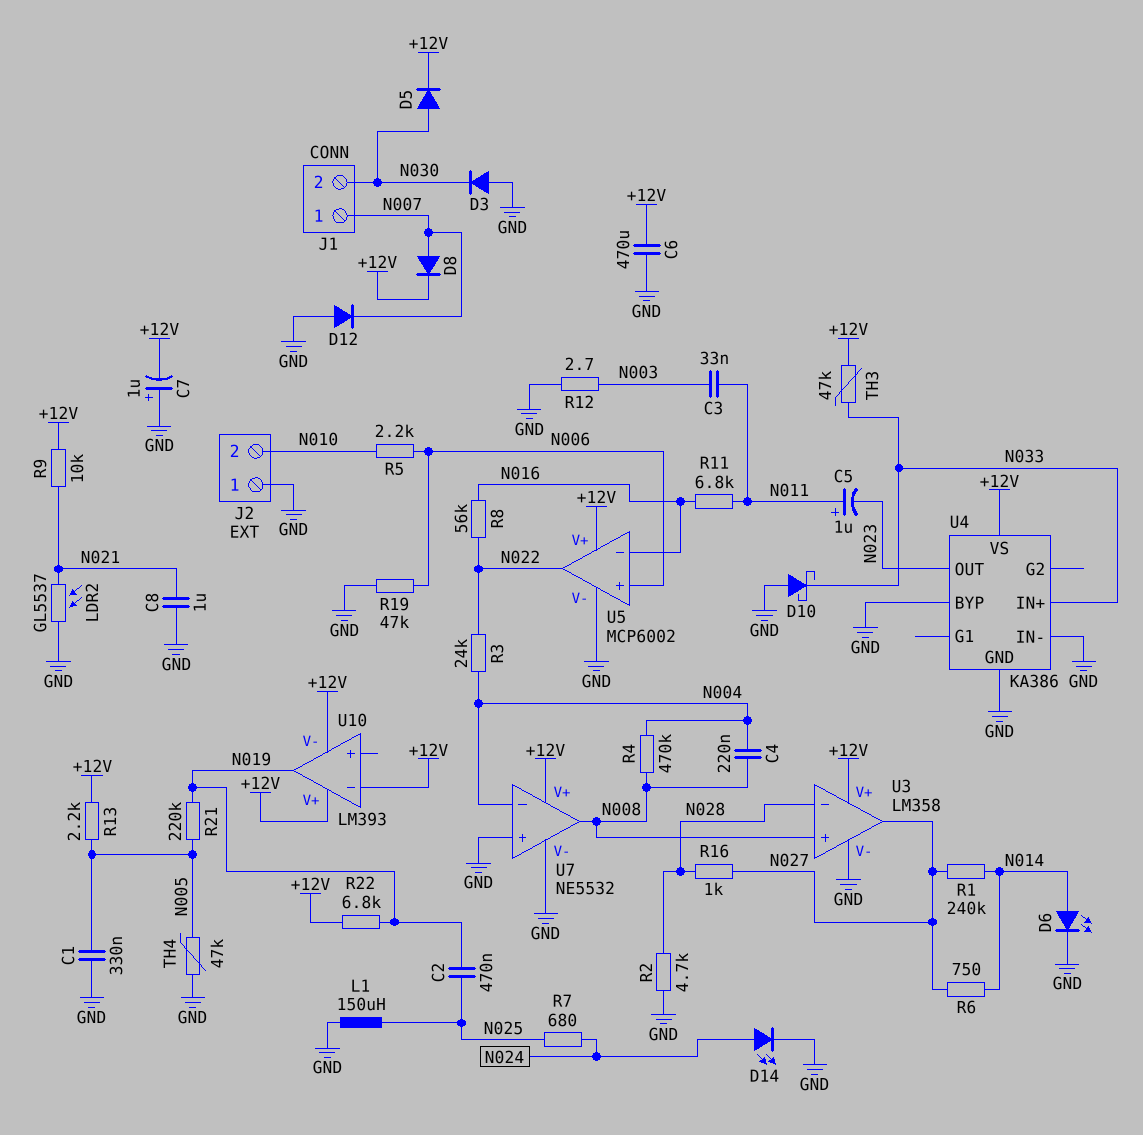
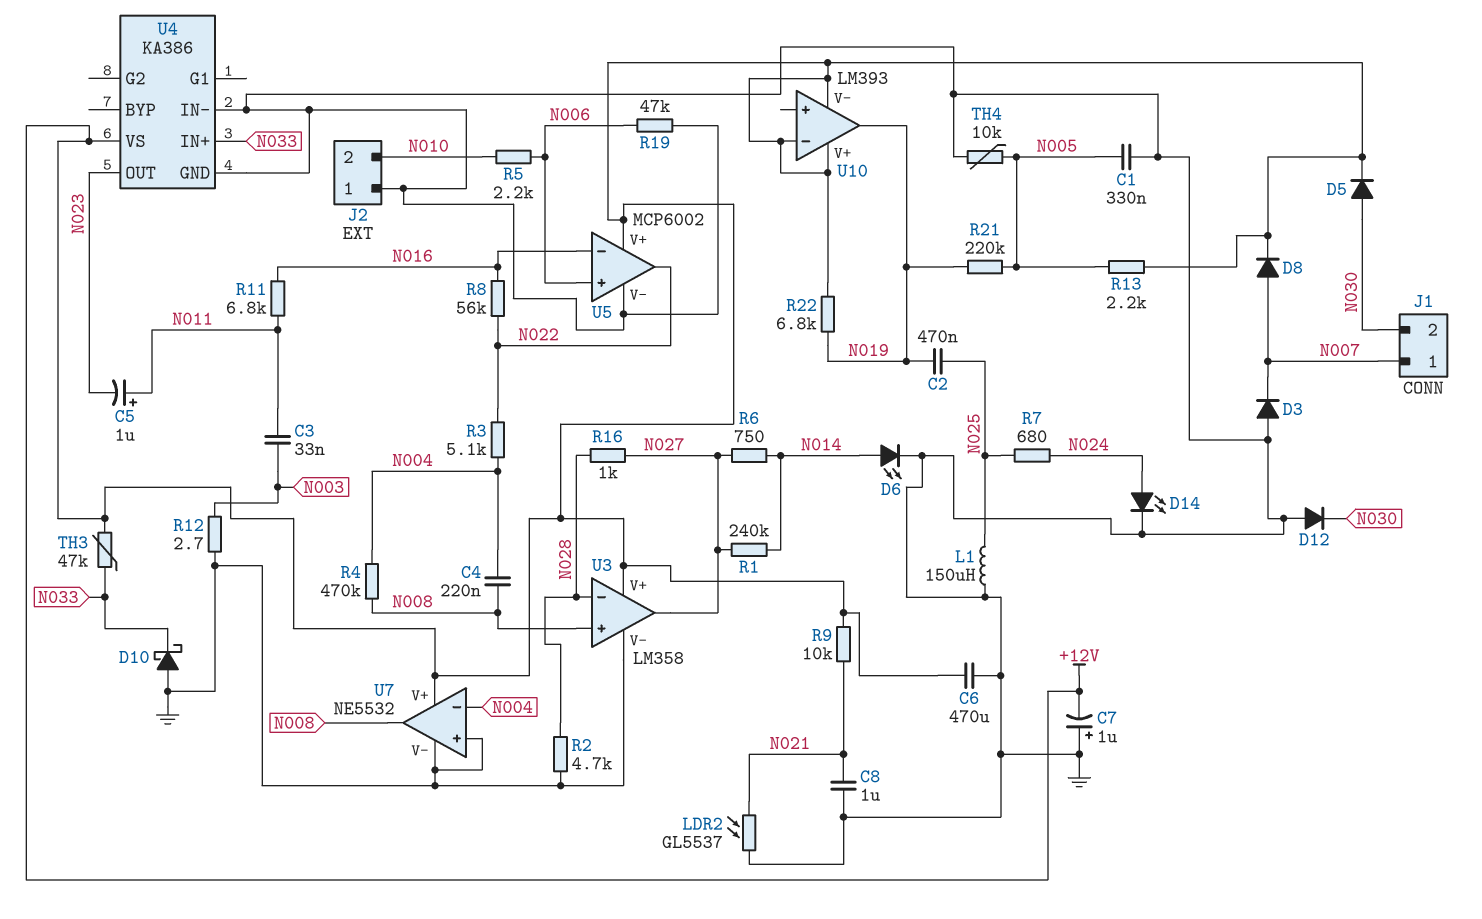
D3: diode (A GND, K N030) -> diode (A GND, K N007)
D12: diode (A GND, K N007) -> diode (A GND, K N030)
R3: 24k (N004, N022) -> 5.1k (N004, N022)
TH4: 47k (GND, N005) -> 10k (GND, N005)
U4 pin BYP: GND -> none

